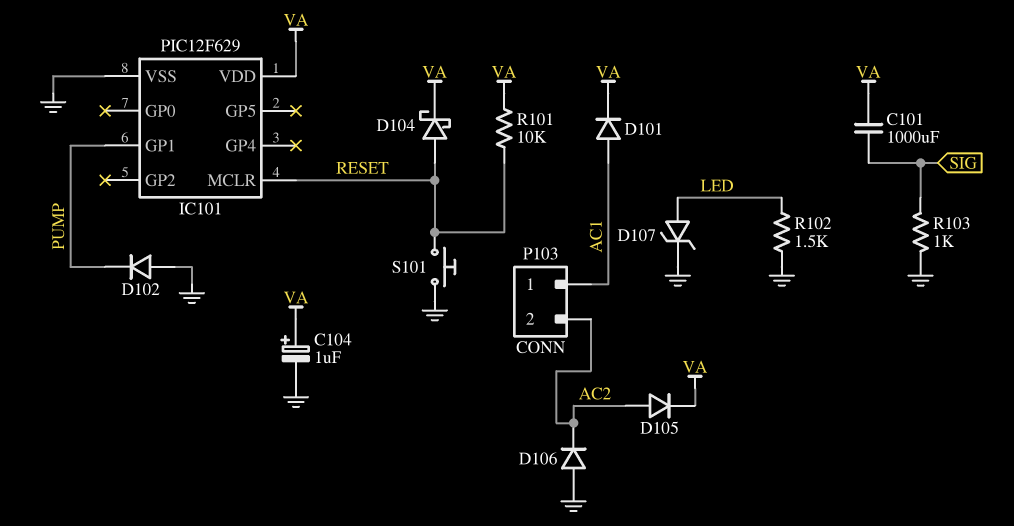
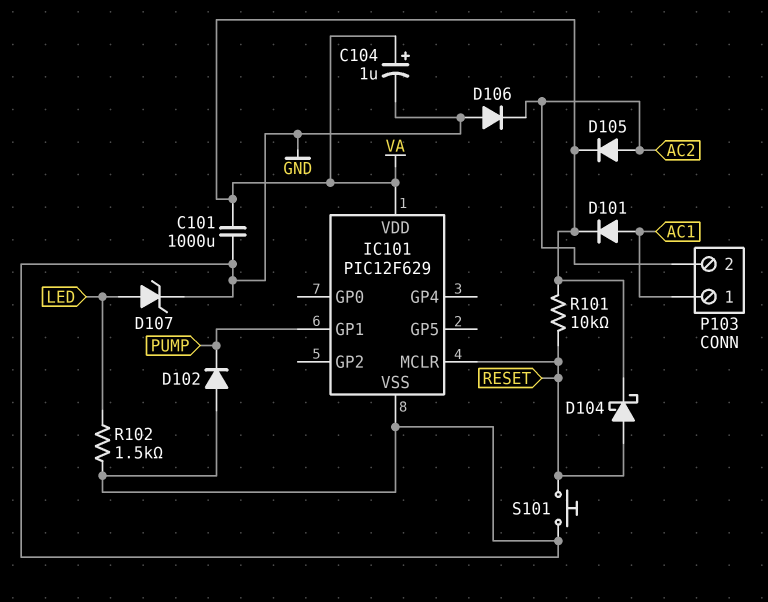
C101: 1000uF (SIG, VA) -> 1000uF (GND, VA)
R103: 1k (GND, SIG) -> none

